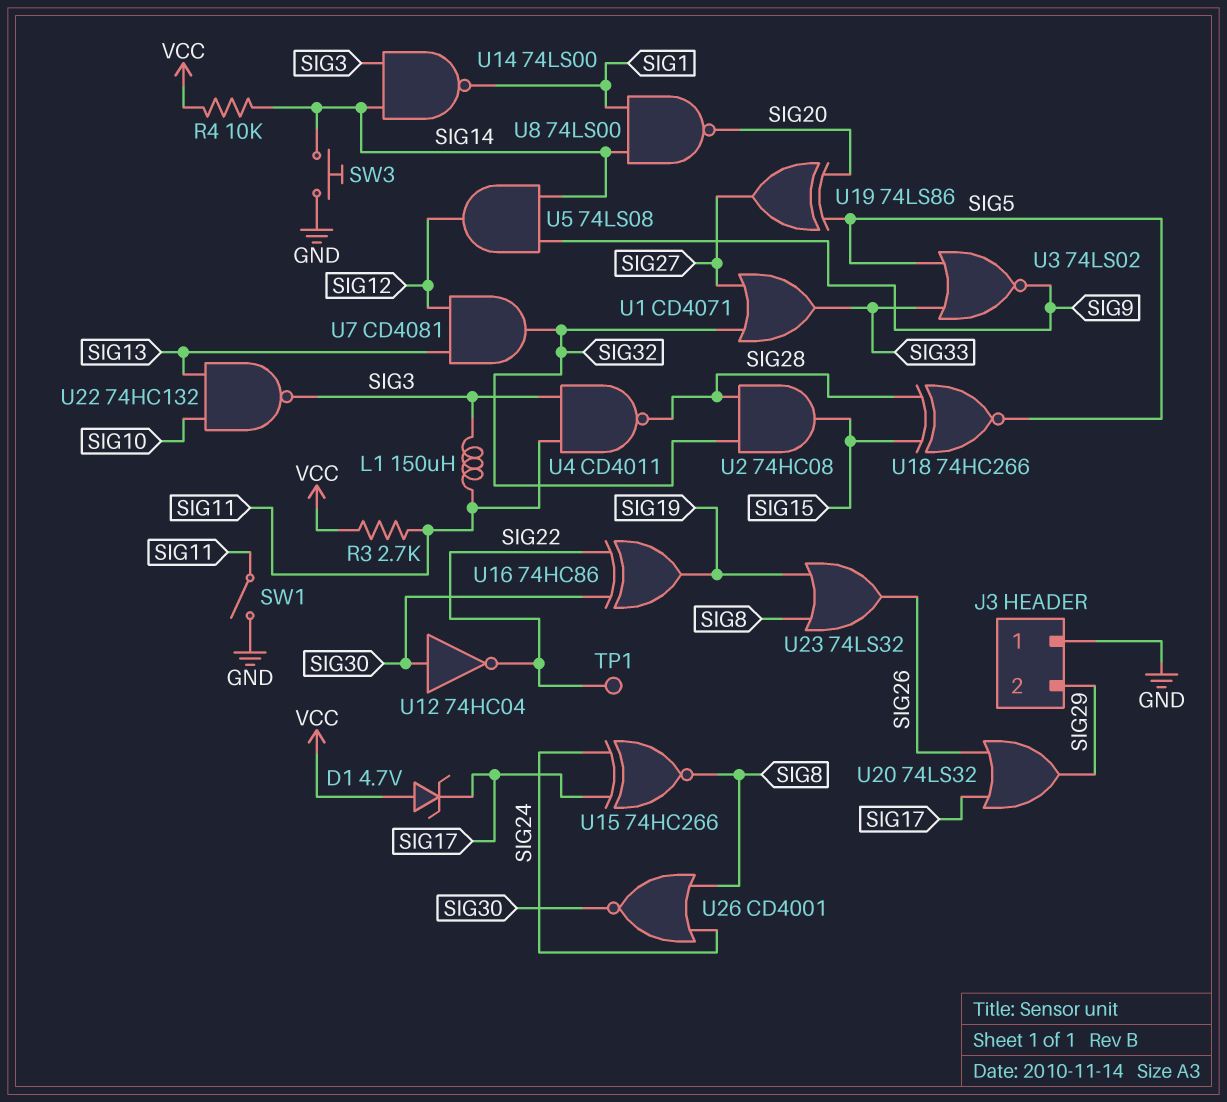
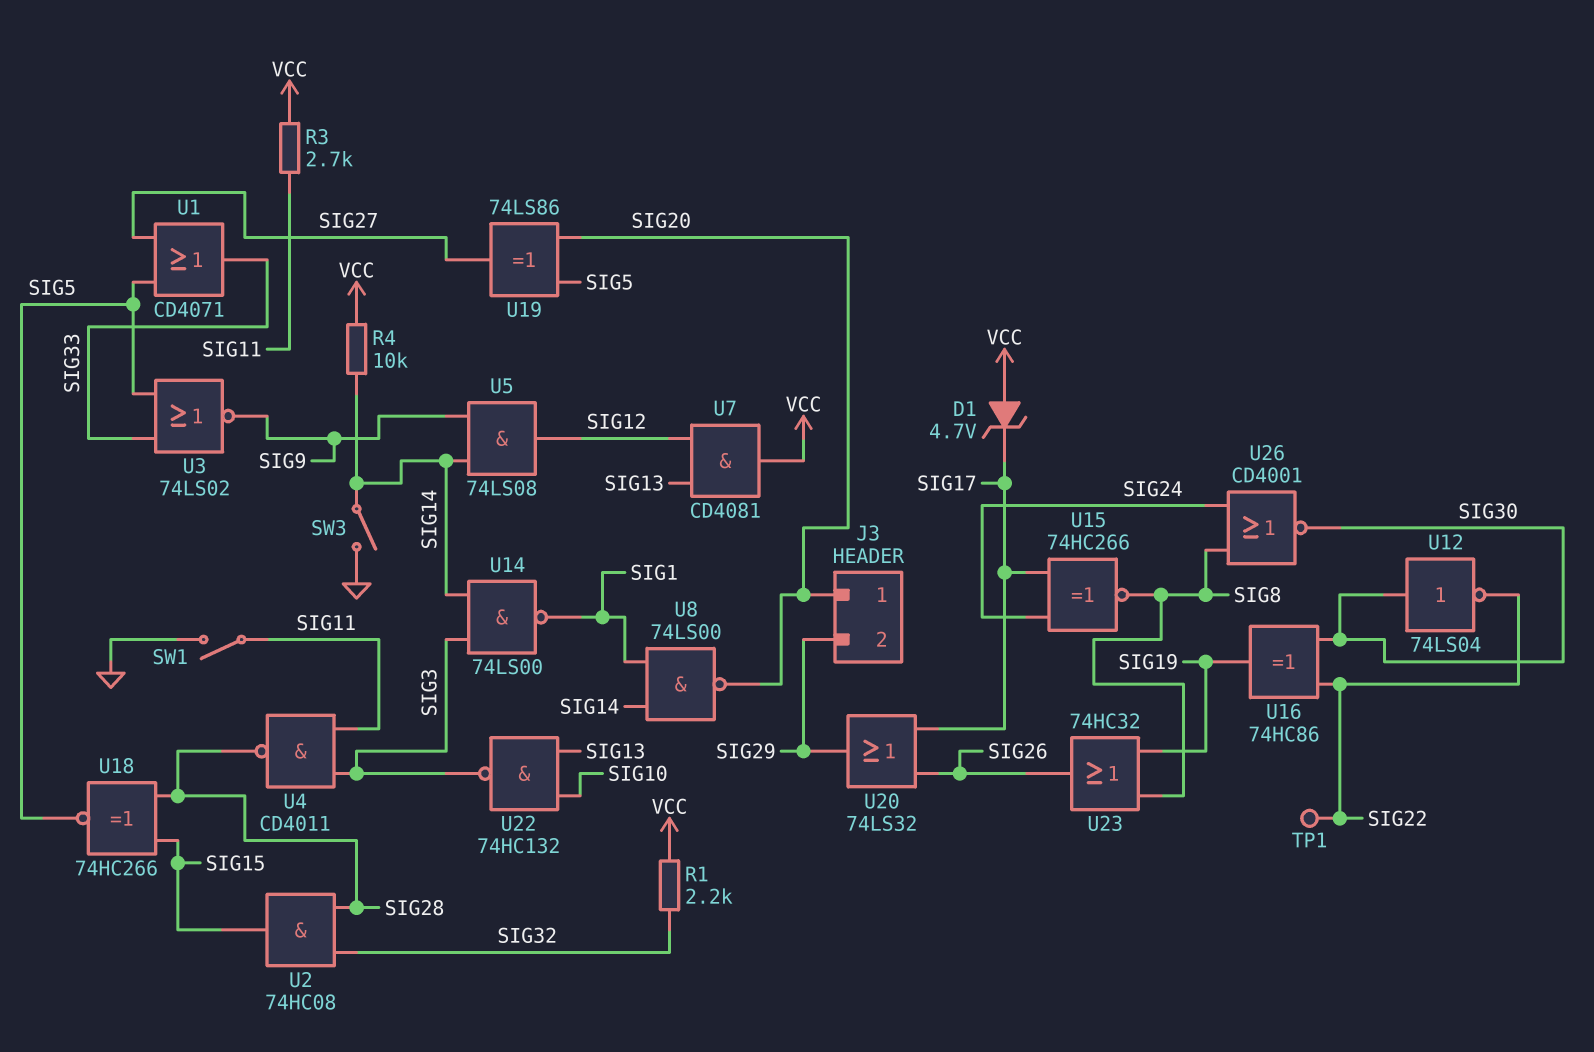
J3 pin 1: GND -> SIG20
L1: 150uH (SIG3, SIG11) -> none
R1: none -> 2.2k (SIG32, VCC)
SW3: button (GND, SIG14) -> switch (GND, SIG14)
U1: OR CD4071 (in SIG27, in SIG32, out SIG33) -> OR CD4071 (in SIG5, in SIG27, out SIG33)
U7: AND CD4081 (in SIG12, in SIG13, out SIG32) -> AND CD4081 (in SIG12, in SIG13, out VCC)
U12: NOT 74HC04 (in SIG30, out SIG22) -> NOT 74LS04 (in SIG30, out SIG22)
U23: OR 74LS32 (in SIG8, in SIG19, out SIG26) -> OR 74HC32 (in SIG8, in SIG19, out SIG26)

